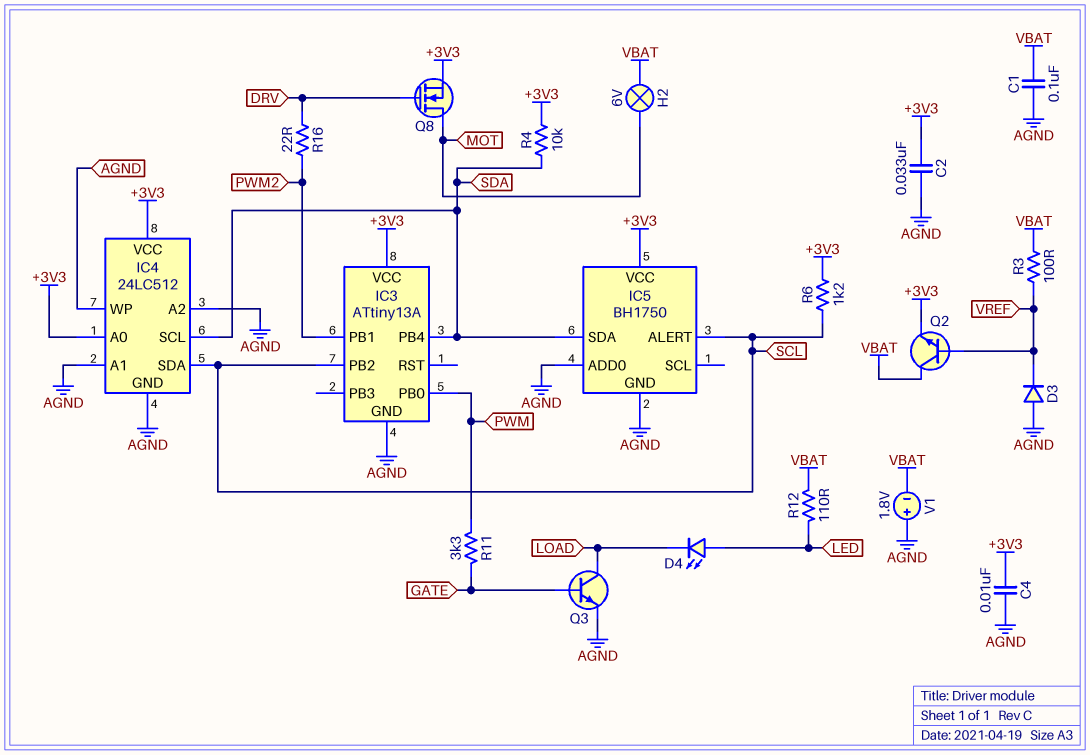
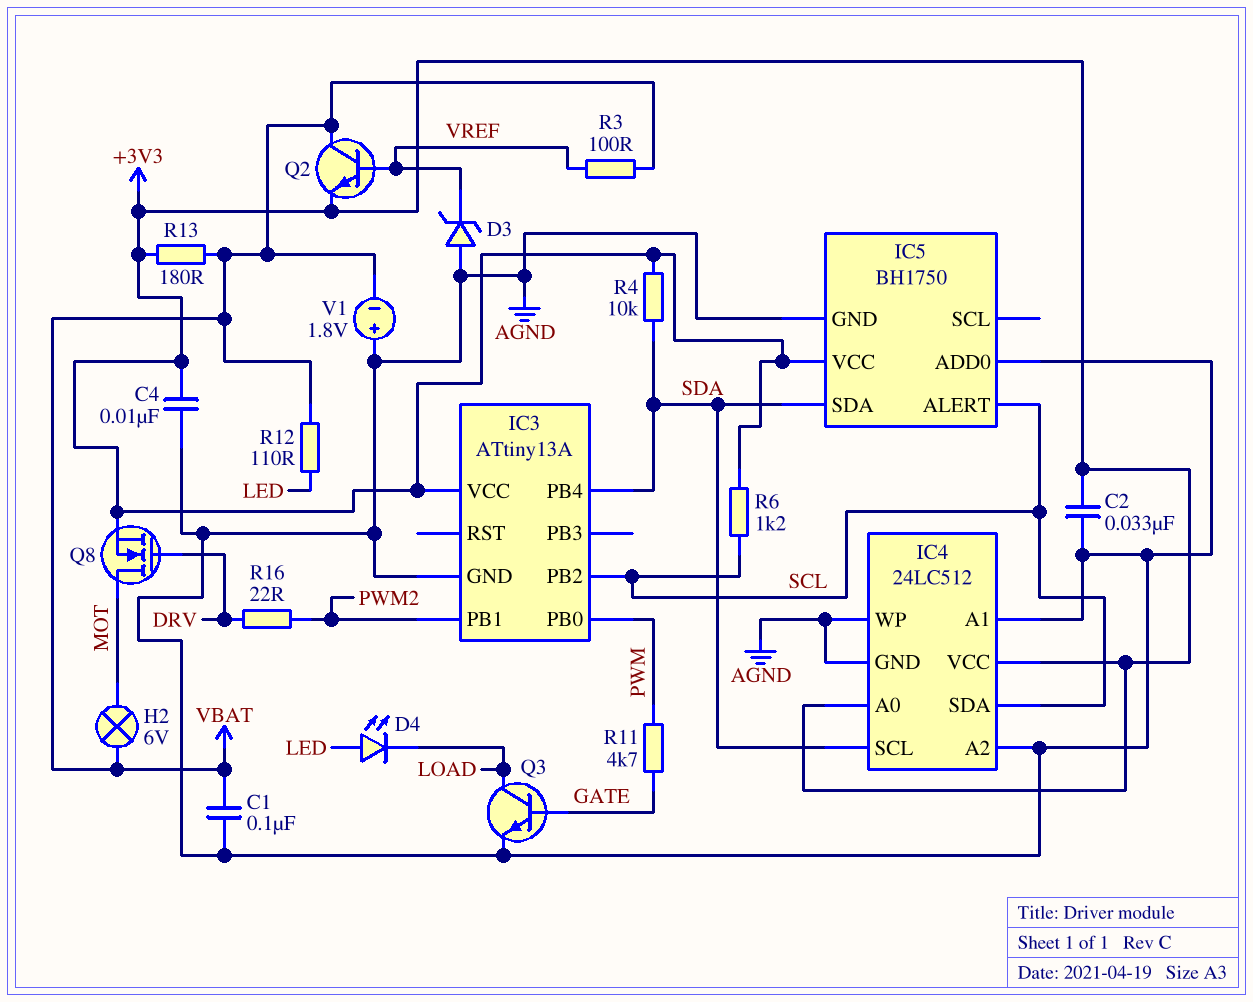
D3: diode (A AGND, K VREF) -> zener (A AGND, K VREF)
R11: 3.3k (GATE, PWM) -> 4.7k (GATE, PWM)
R13: none -> 180 (+3V3, VBAT)

